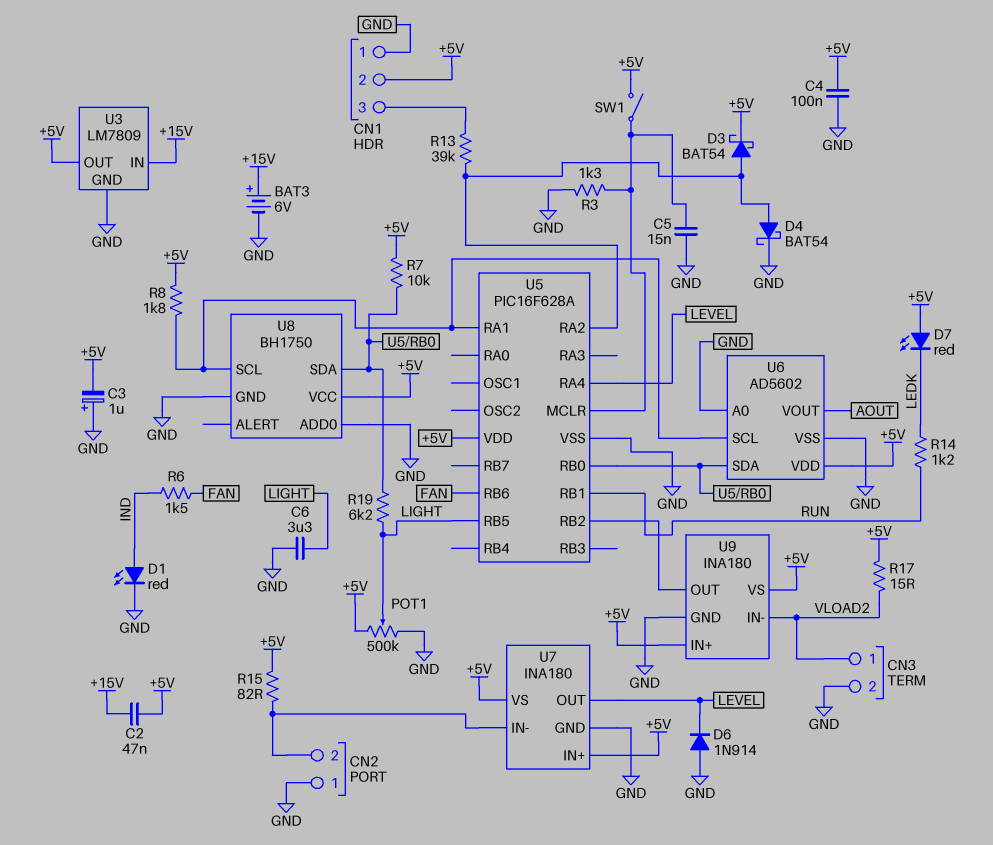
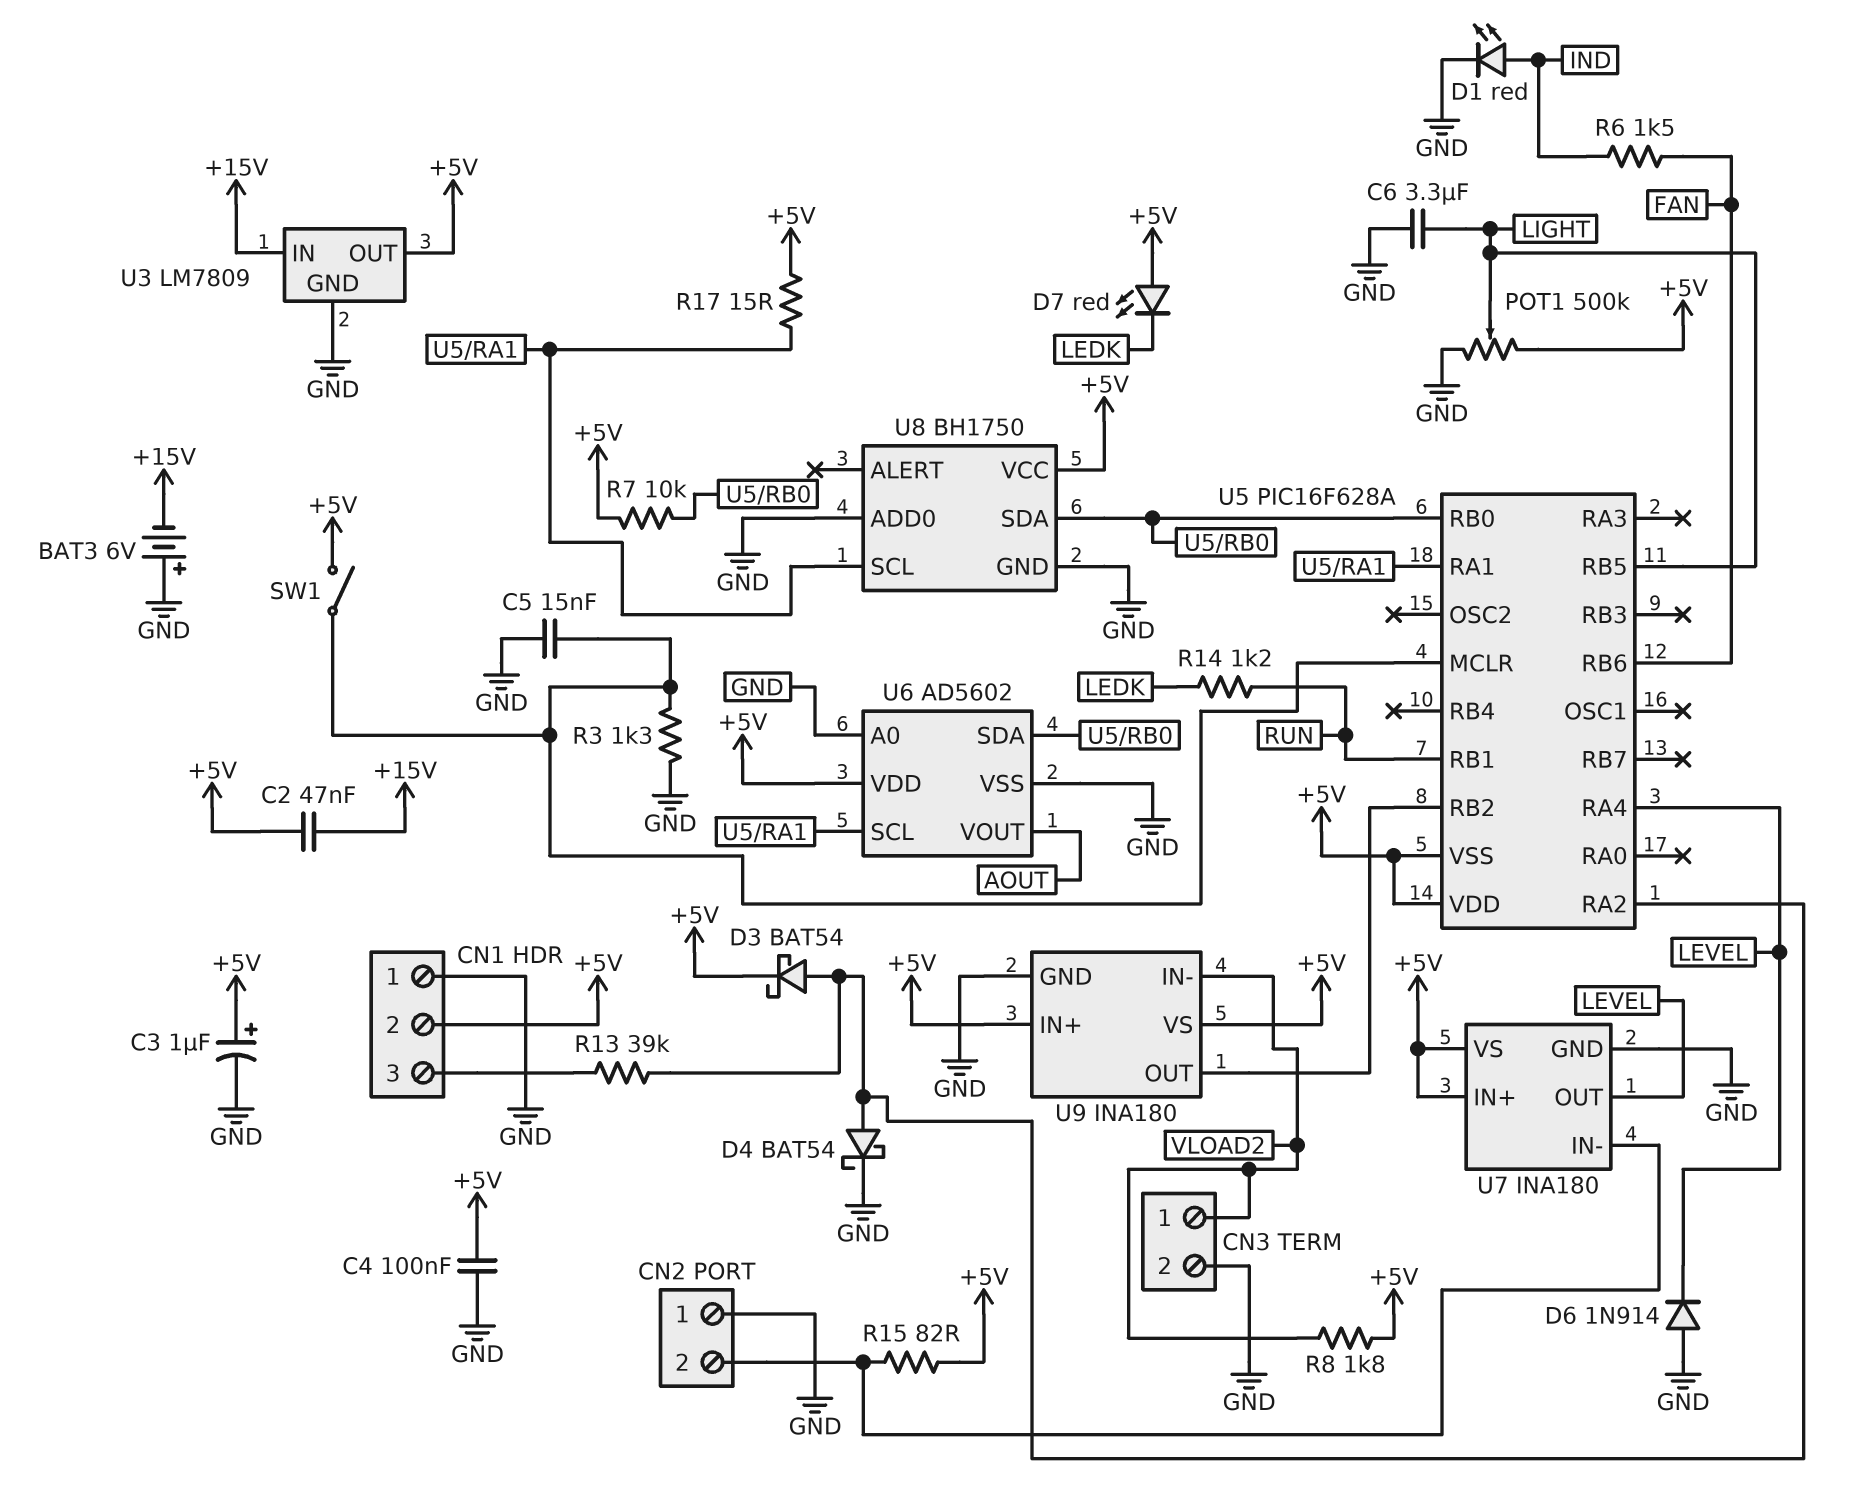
BAT3: 6V (plus +15V, minus GND) -> 6V (plus GND, minus +15V)
C3: 1uF (plus GND, minus +5V) -> 1uF (plus +5V, minus GND)
R8: 1.8k (+5V, U5/RA1) -> 1.8k (+5V, VLOAD2)
R17: 15 (+5V, VLOAD2) -> 15 (+5V, U5/RA1)
R19: 6.2k (LIGHT, U5/RB0) -> none
U5 pin VSS: GND -> +5V

